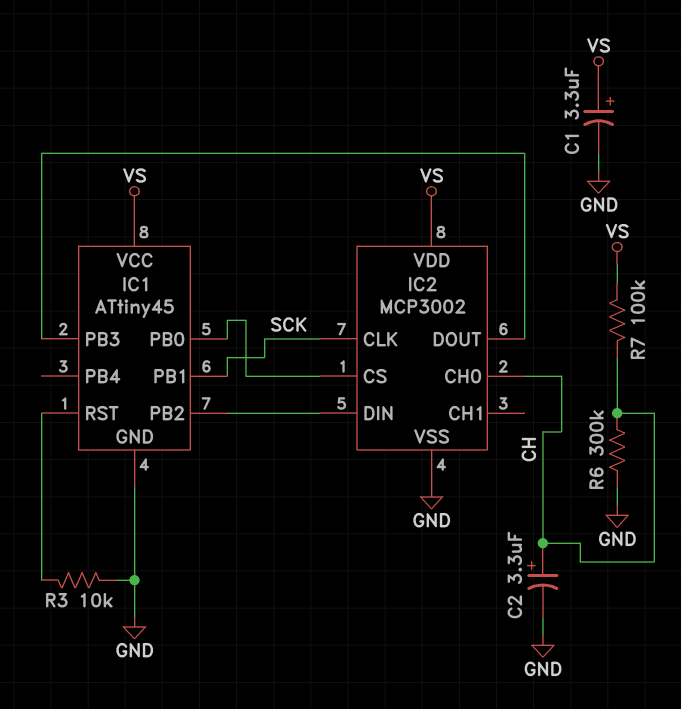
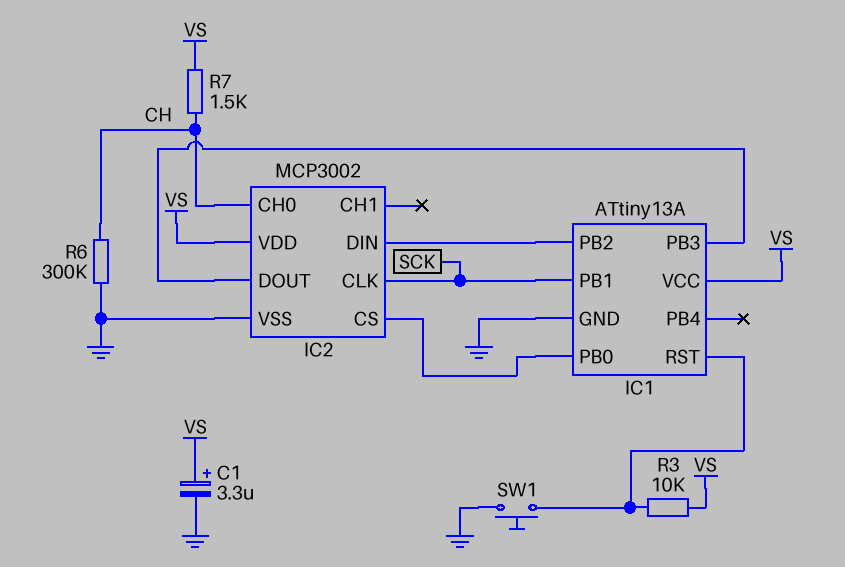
C2: 3.3uF (plus CH, minus GND) -> none
IC1: ATtiny45 -> ATtiny13A
R3: 10k (GND, IC1/RST) -> 10k (IC1/RST, VS)
R7: 100k (CH, VS) -> 1.5k (CH, VS)
SW1: none -> button (GND, IC1/RST)

